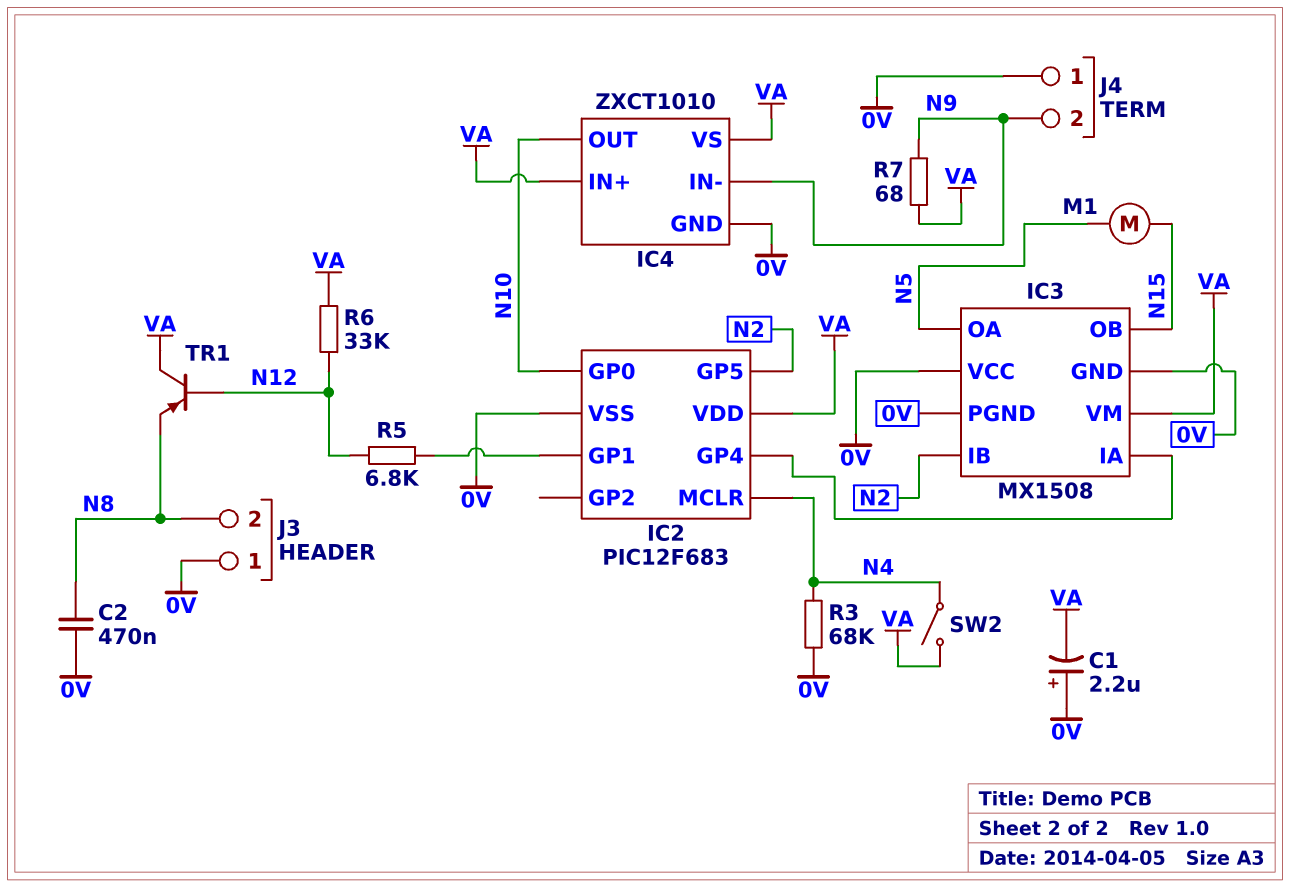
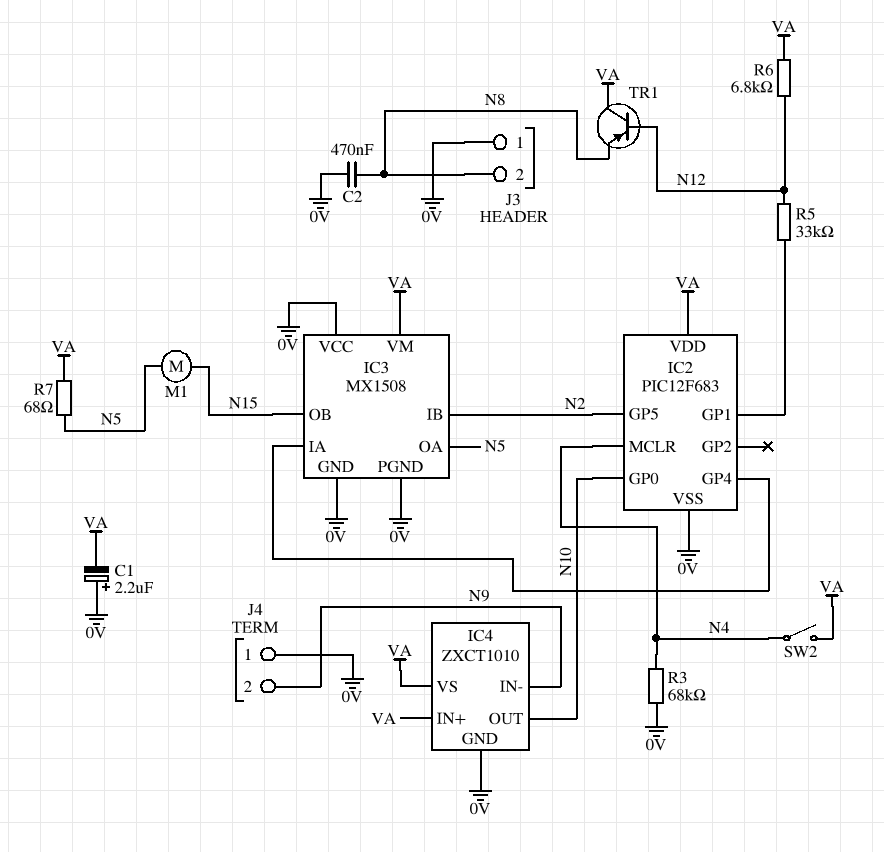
R5: 6.8k (IC2/GP1, N12) -> 33k (IC2/GP1, N12)
R6: 33k (N12, VA) -> 6.8k (N12, VA)
R7: 68 (N9, VA) -> 68 (N5, VA)

